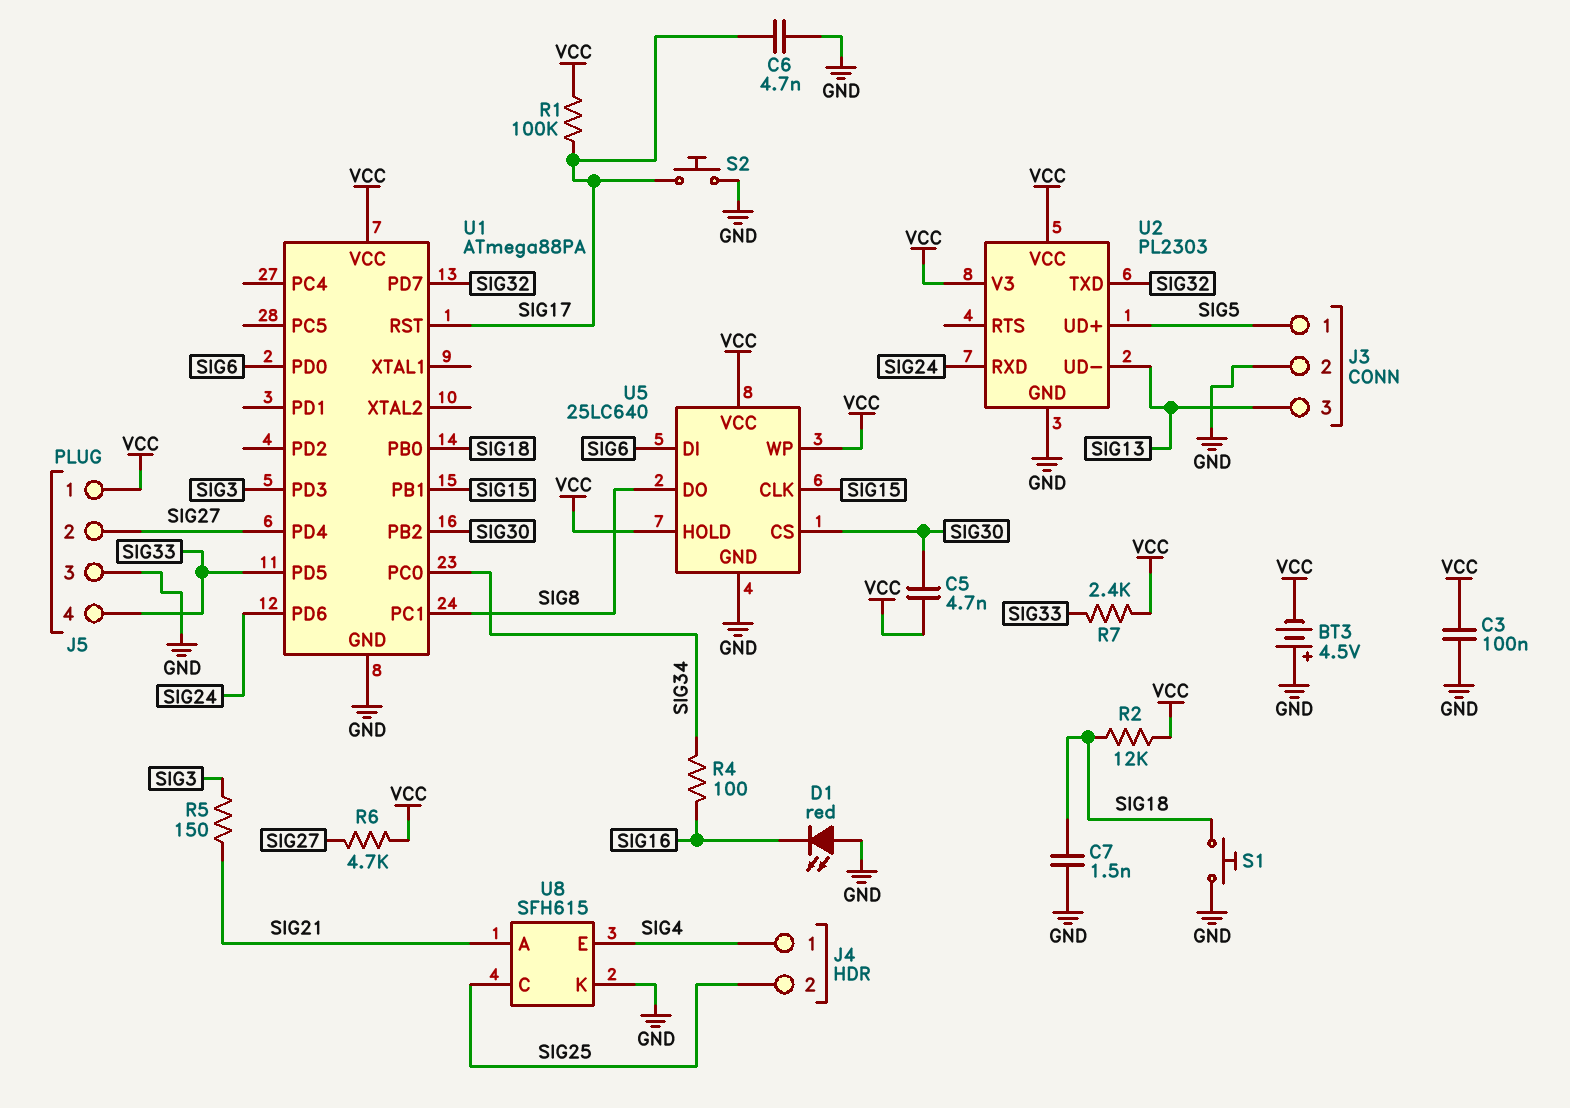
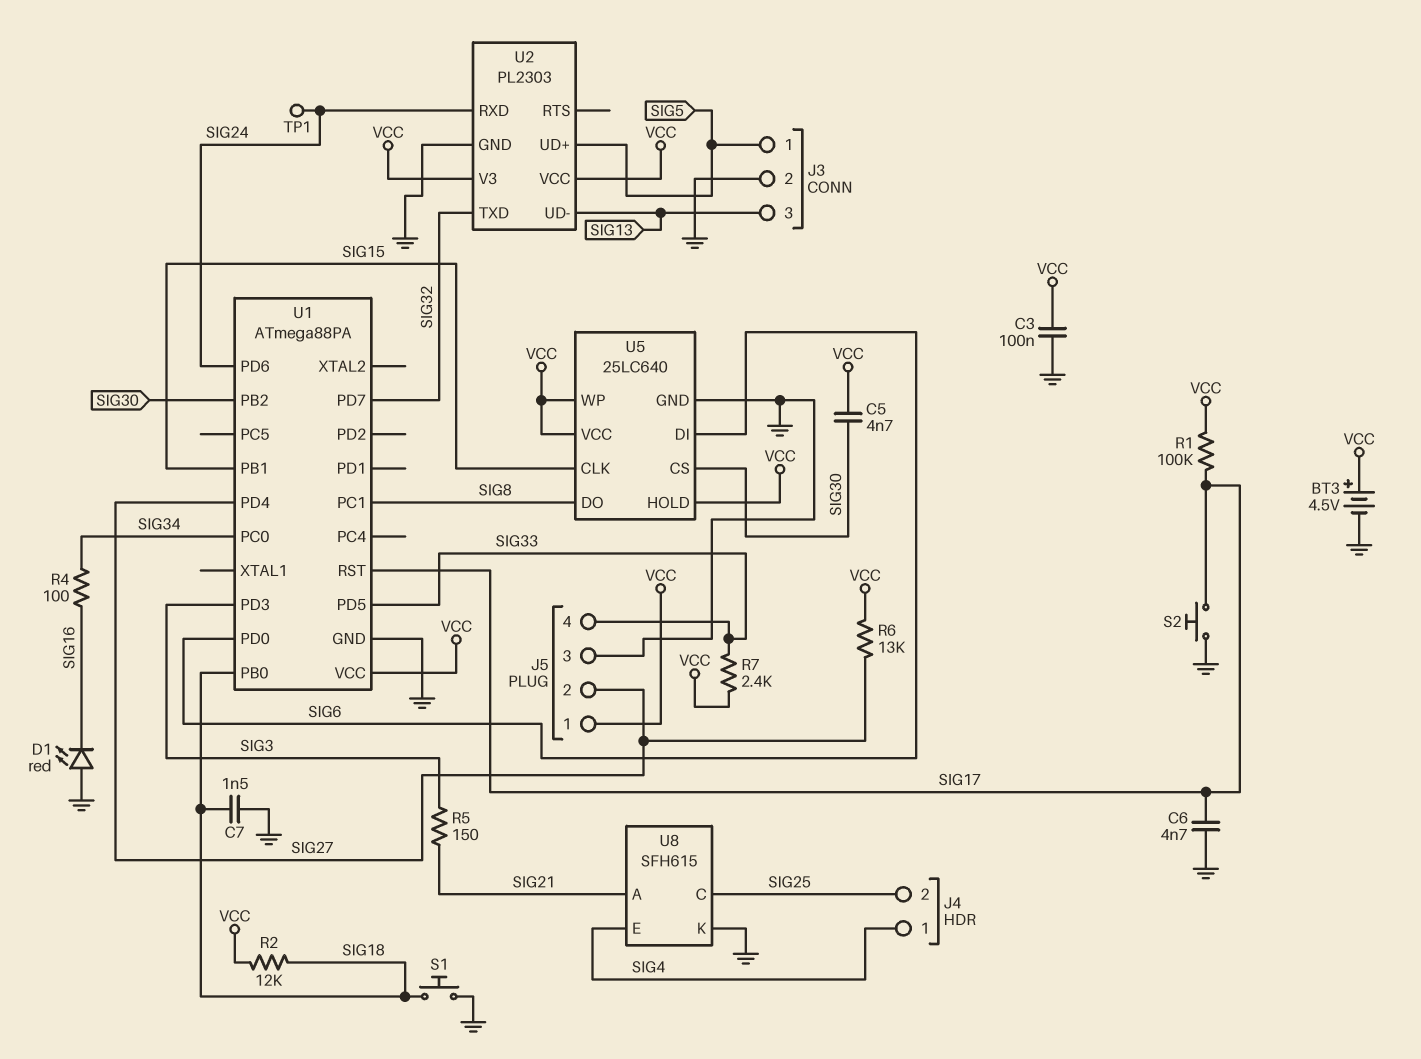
BT3: 4.5V (plus GND, minus VCC) -> 4.5V (plus VCC, minus GND)
R6: 4.7k (SIG27, VCC) -> 13k (SIG27, VCC)
TP1: none -> test point (SIG24)

